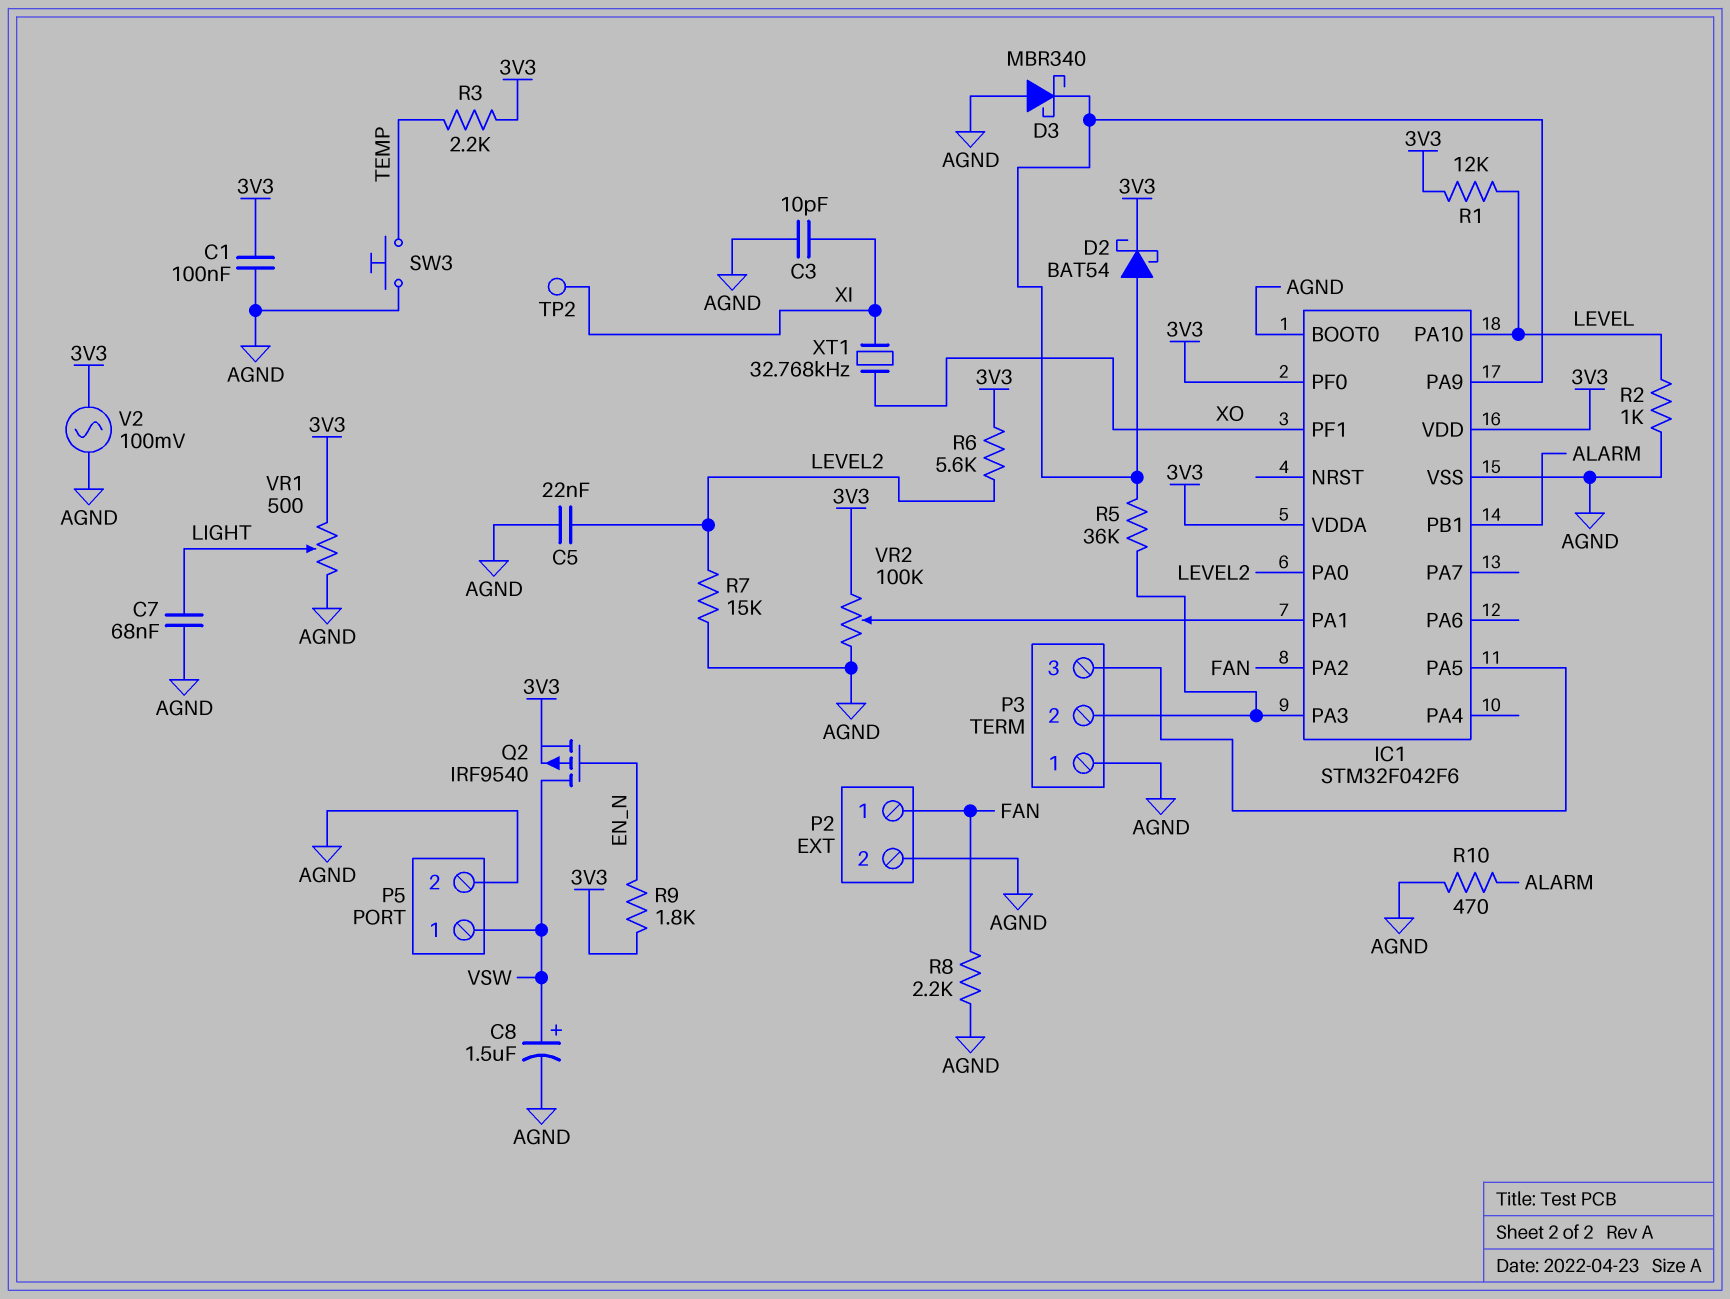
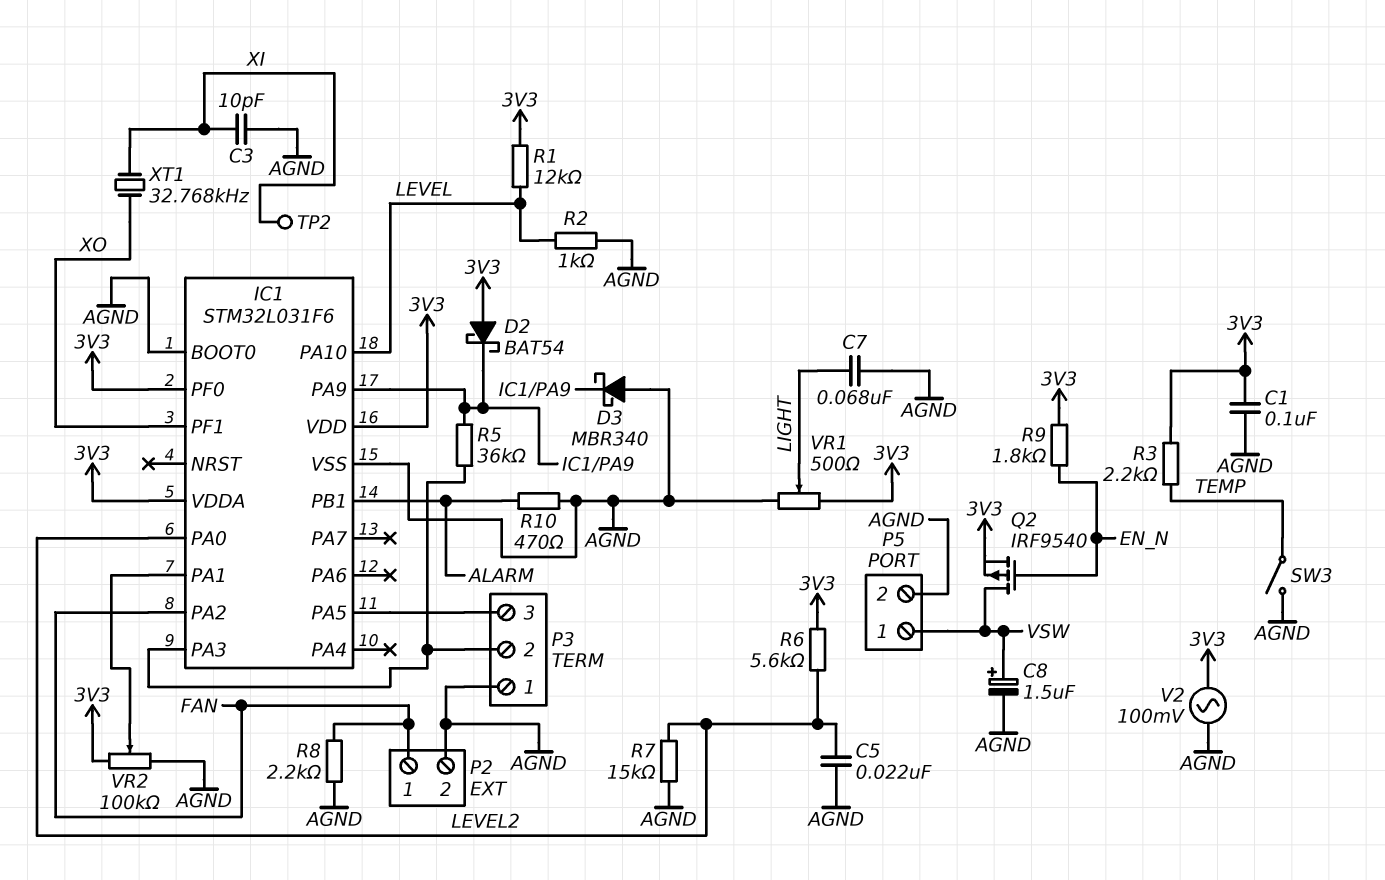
D2: schottky BAT54 (A IC1/PA9, K 3V3) -> schottky BAT54 (A 3V3, K IC1/PA9)
IC1: STM32F042F6 -> STM32L031F6
SW3: button (AGND, TEMP) -> switch (AGND, TEMP)

